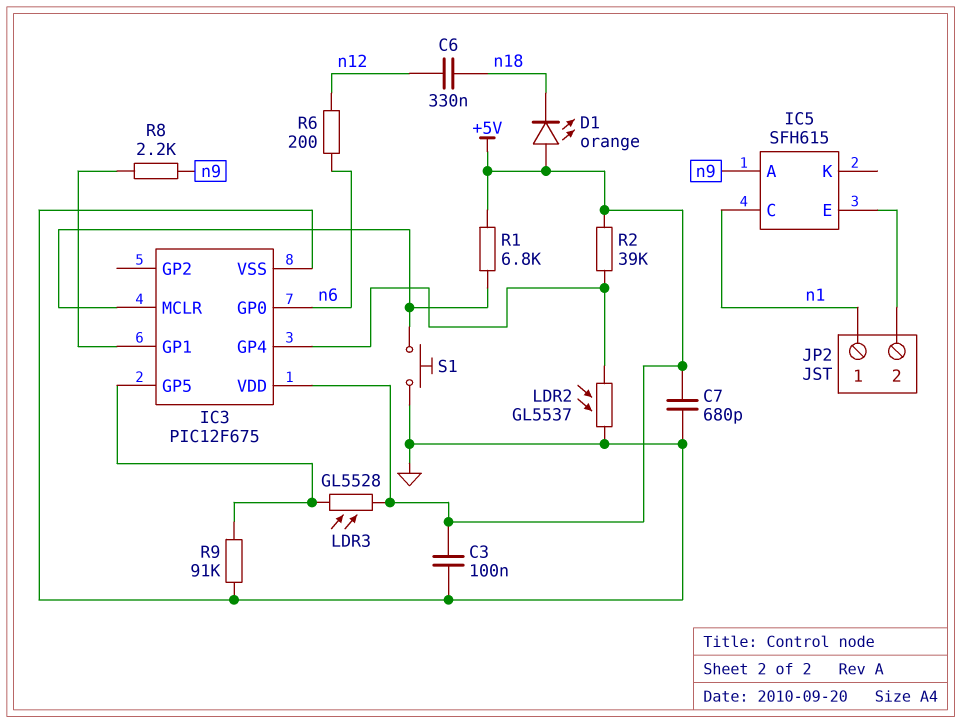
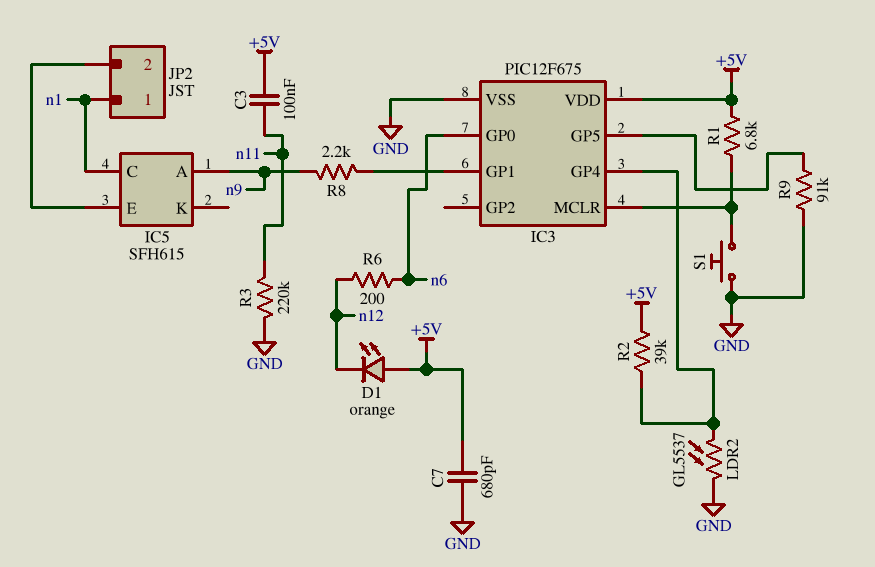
C3: 100nF (+5V, GND) -> 100nF (+5V, n11)
C6: 330nF (n12, n18) -> none
D1: LED orange (A +5V, K n18) -> LED orange (A +5V, K n12)
LDR3: GL5528 (+5V, IC3/GP5) -> none
R3: none -> 220k (GND, n11)

